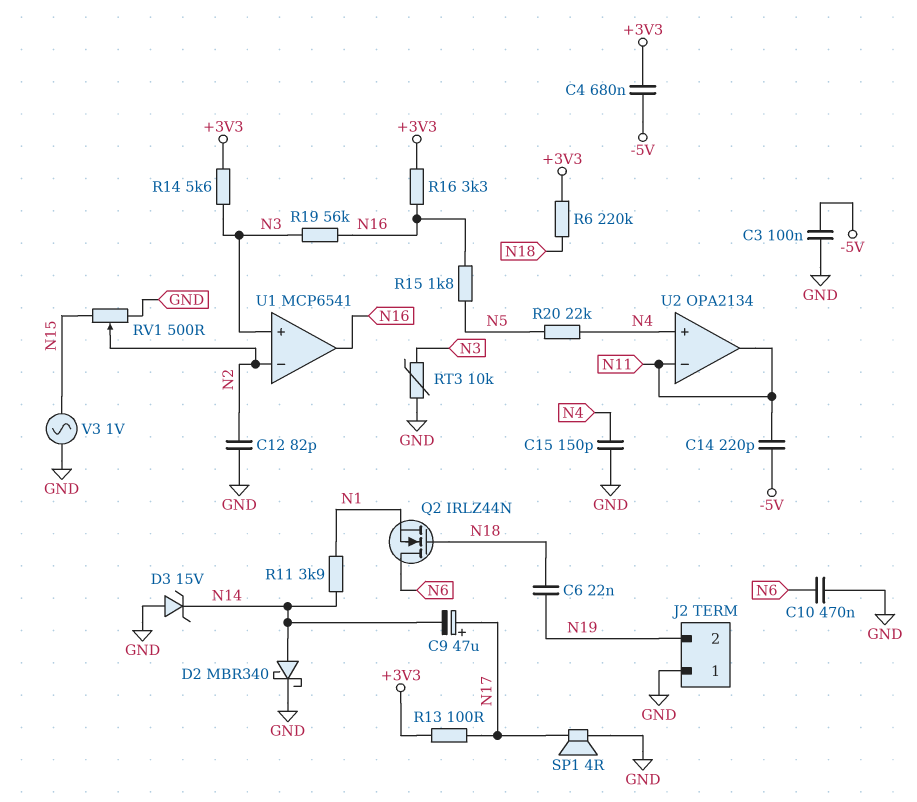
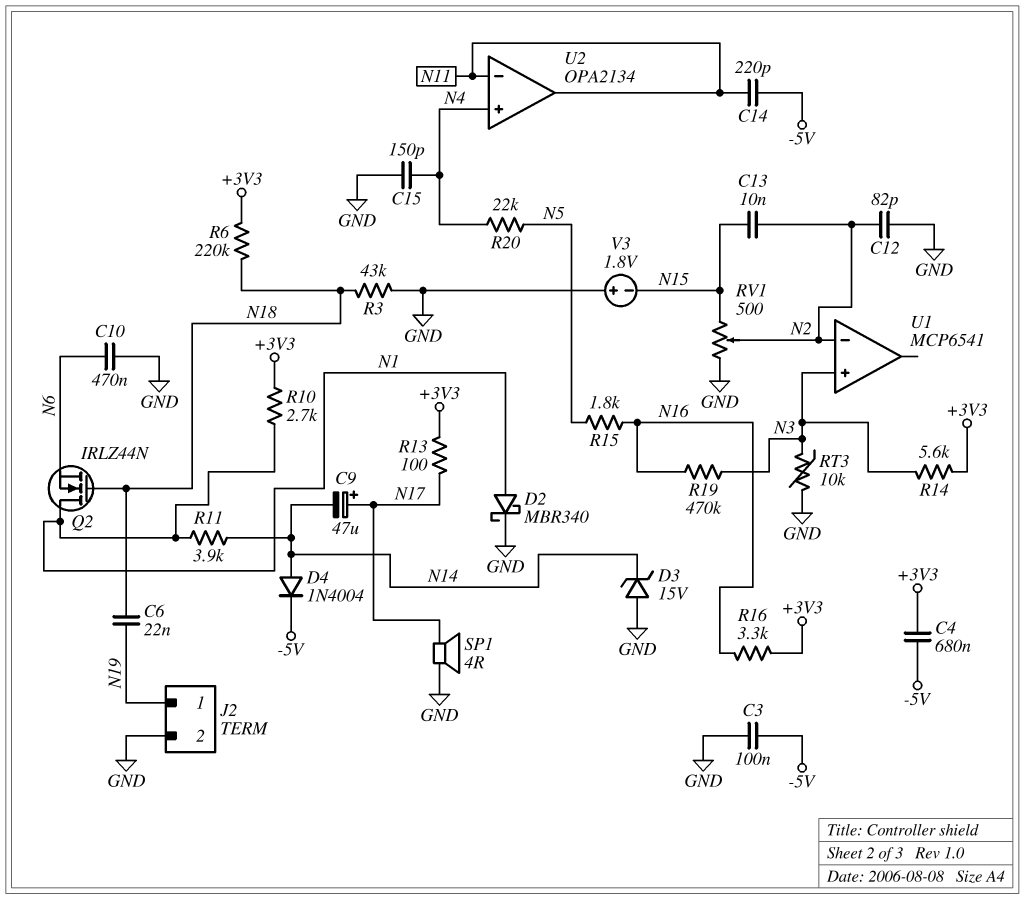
C13: none -> 10nF (N2, N15)
D2: schottky MBR340 (A N14, K GND) -> schottky MBR340 (A N1, K GND)
D4: none -> diode 1N4004 (A N14, K -5V)
J2 pin 1: GND -> N19
J2 pin 2: N19 -> GND
Q2: NMOS IRLZ44N (G N18, D N6, S N1) -> NMOS IRLZ44N (G N18, D N1, S N6)
R3: none -> 43k (GND, N18)
R10: none -> 2.7k (+3V3, N1)
R19: 56k (N3, N16) -> 470k (N3, N16)
U1 pin out: N16 -> none
V3: AC 1V (GND, N15) -> 1.8V (plus GND, minus N15)

